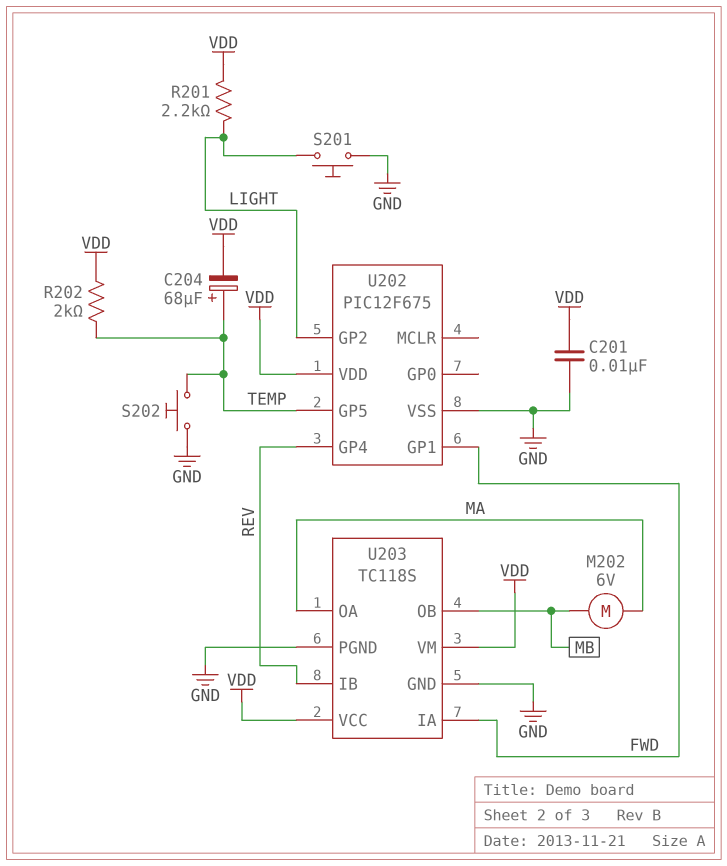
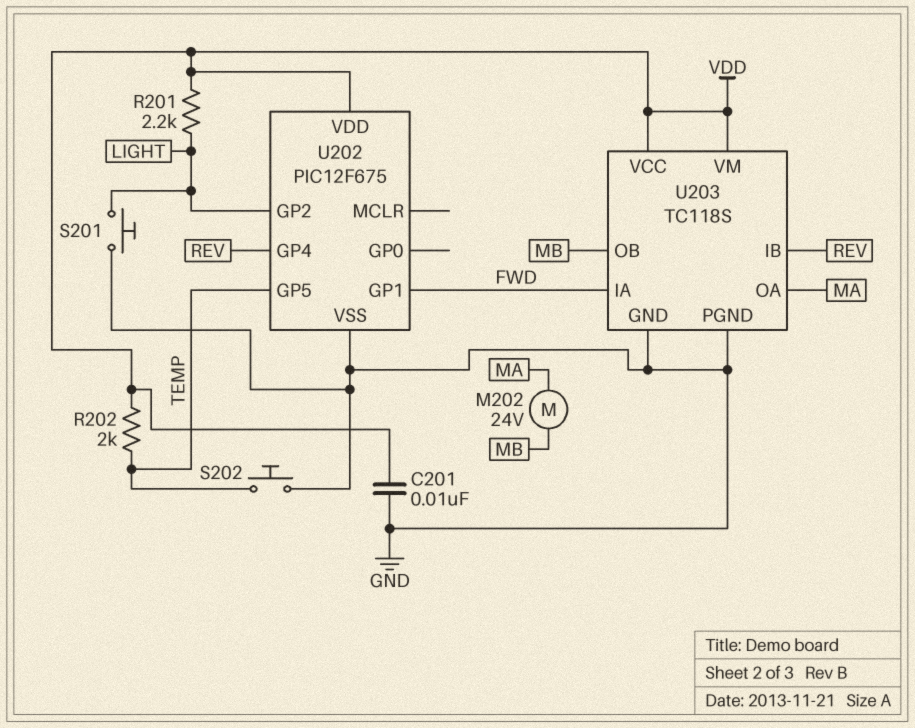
C204: 68uF (plus TEMP, minus VDD) -> none
M202: motor 6V (MA, MB) -> motor 24V (MA, MB)

